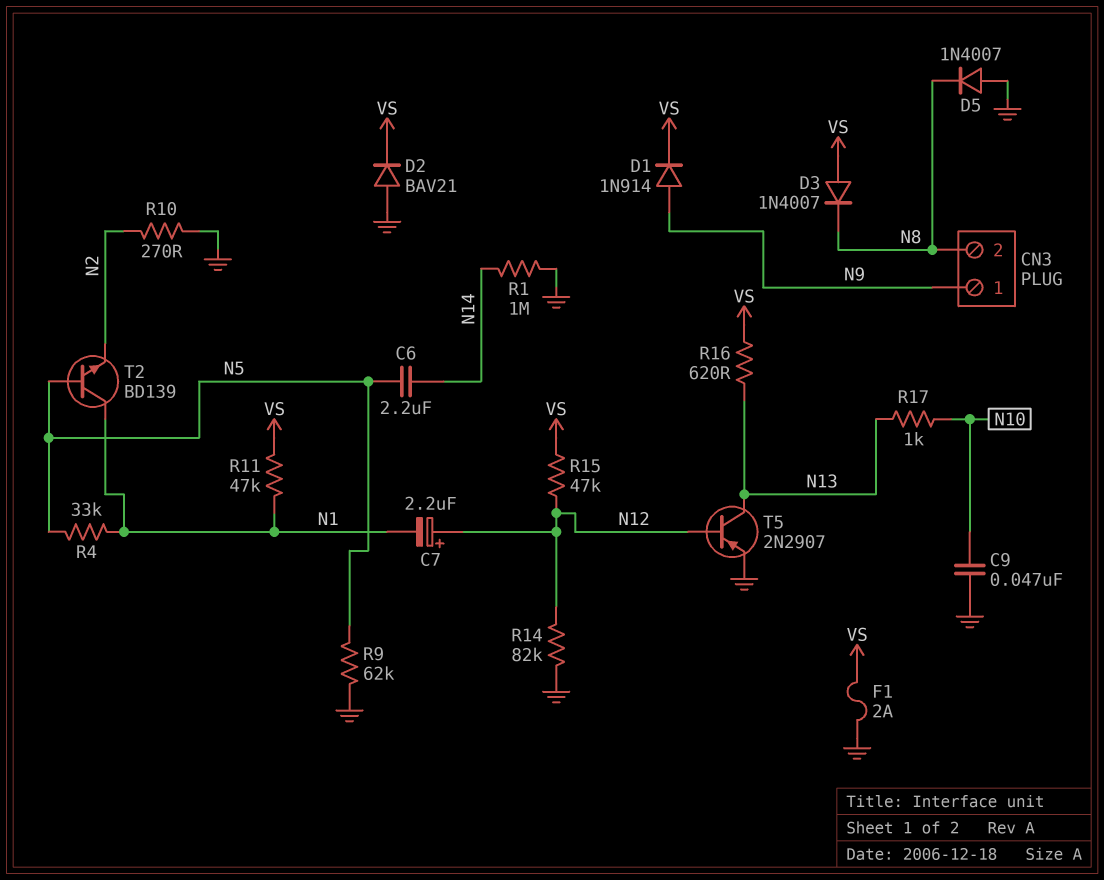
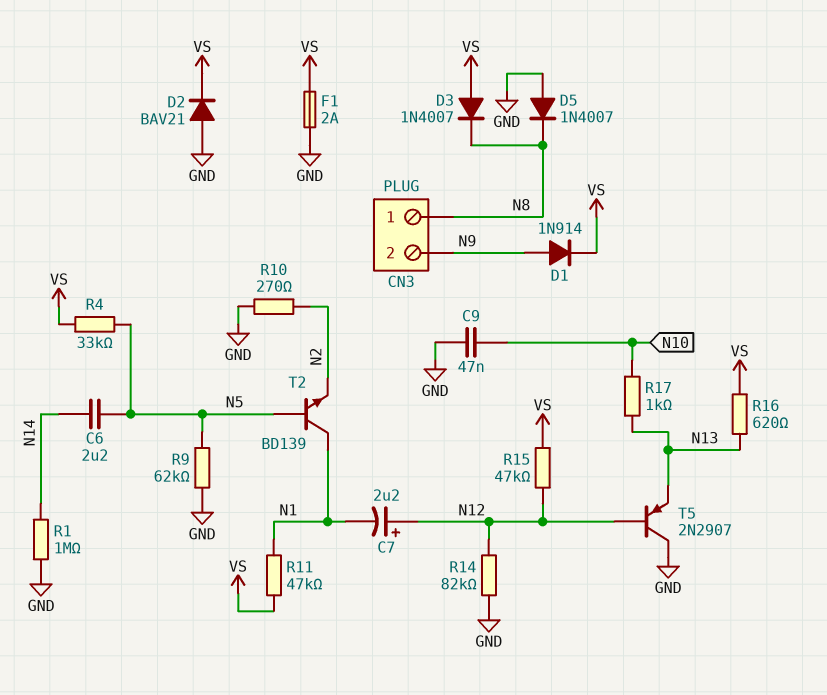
CN3 pin 1: N9 -> N8
CN3 pin 2: N8 -> N9
R4: 33k (N1, N5) -> 33k (N5, VS)
T5: PNP 2N2907 (B N12, C N13, E GND) -> PNP 2N2907 (B N12, C GND, E N13)

